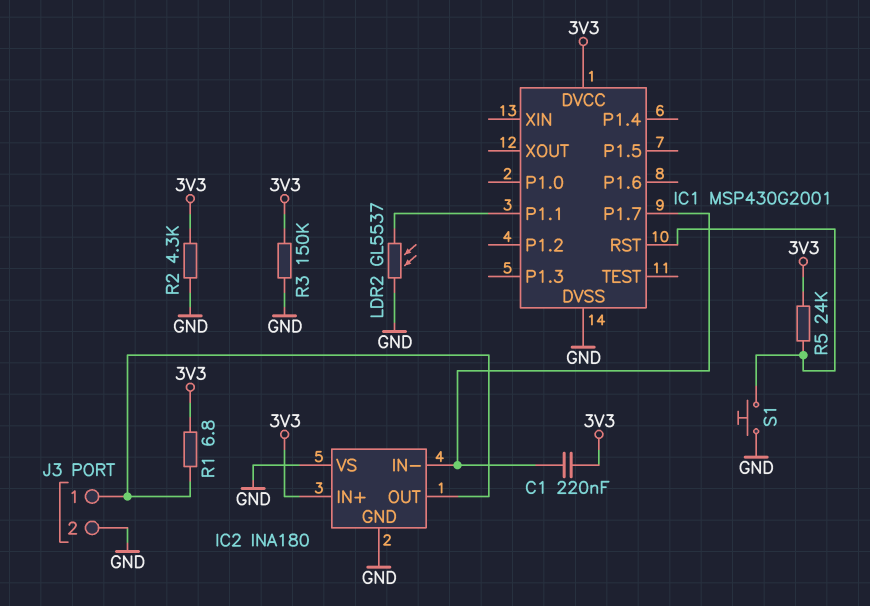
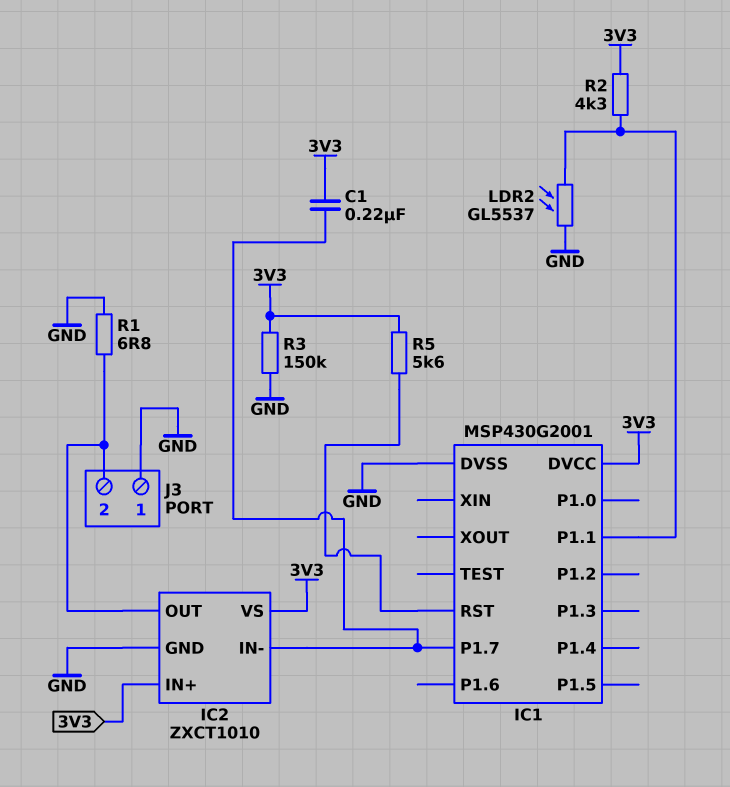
IC2: INA180 -> ZXCT1010
IC2 pin VS: GND -> 3V3
J3 pin 1: IC2/OUT -> GND
J3 pin 2: GND -> IC2/OUT
R1: 6.8 (3V3, IC2/OUT) -> 6.8 (GND, IC2/OUT)
R2: 4.3k (3V3, GND) -> 4.3k (3V3, IC1/P1.1)
R5: 24k (3V3, IC1/RST) -> 5.6k (3V3, IC1/RST)
S1: button (GND, IC1/RST) -> none

